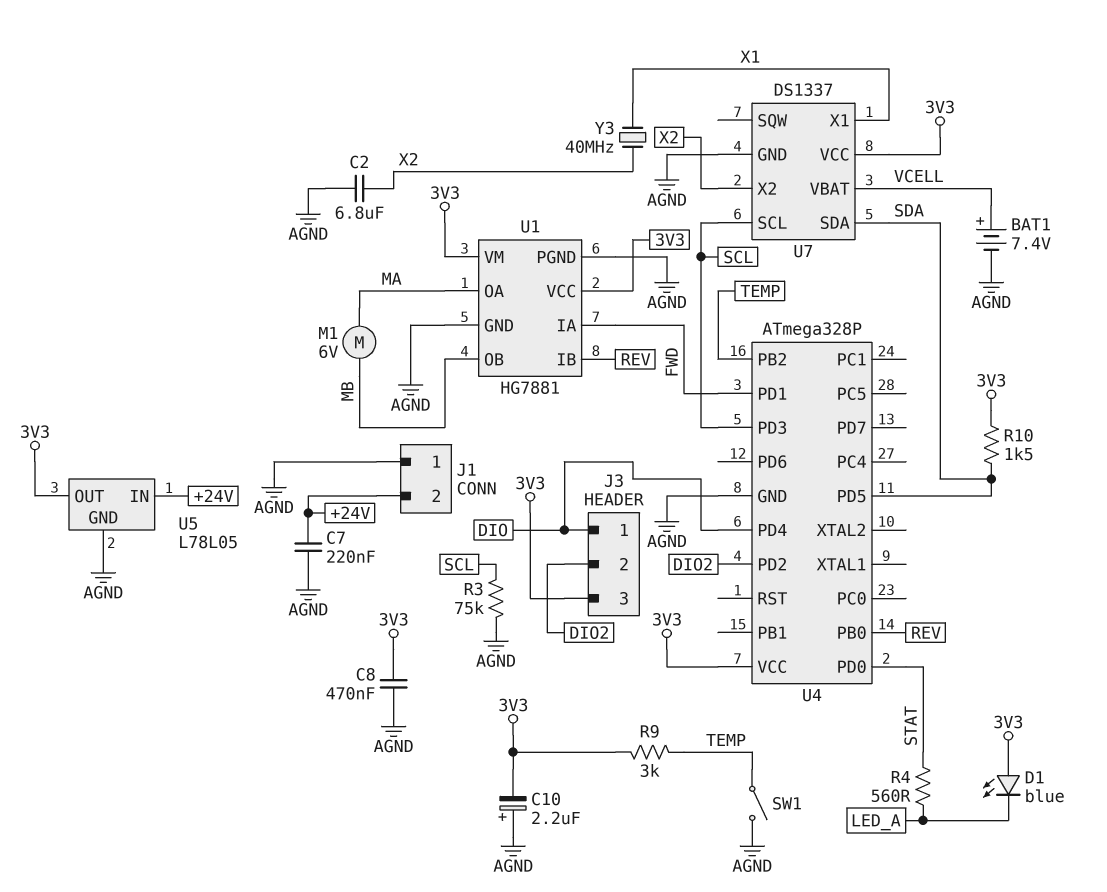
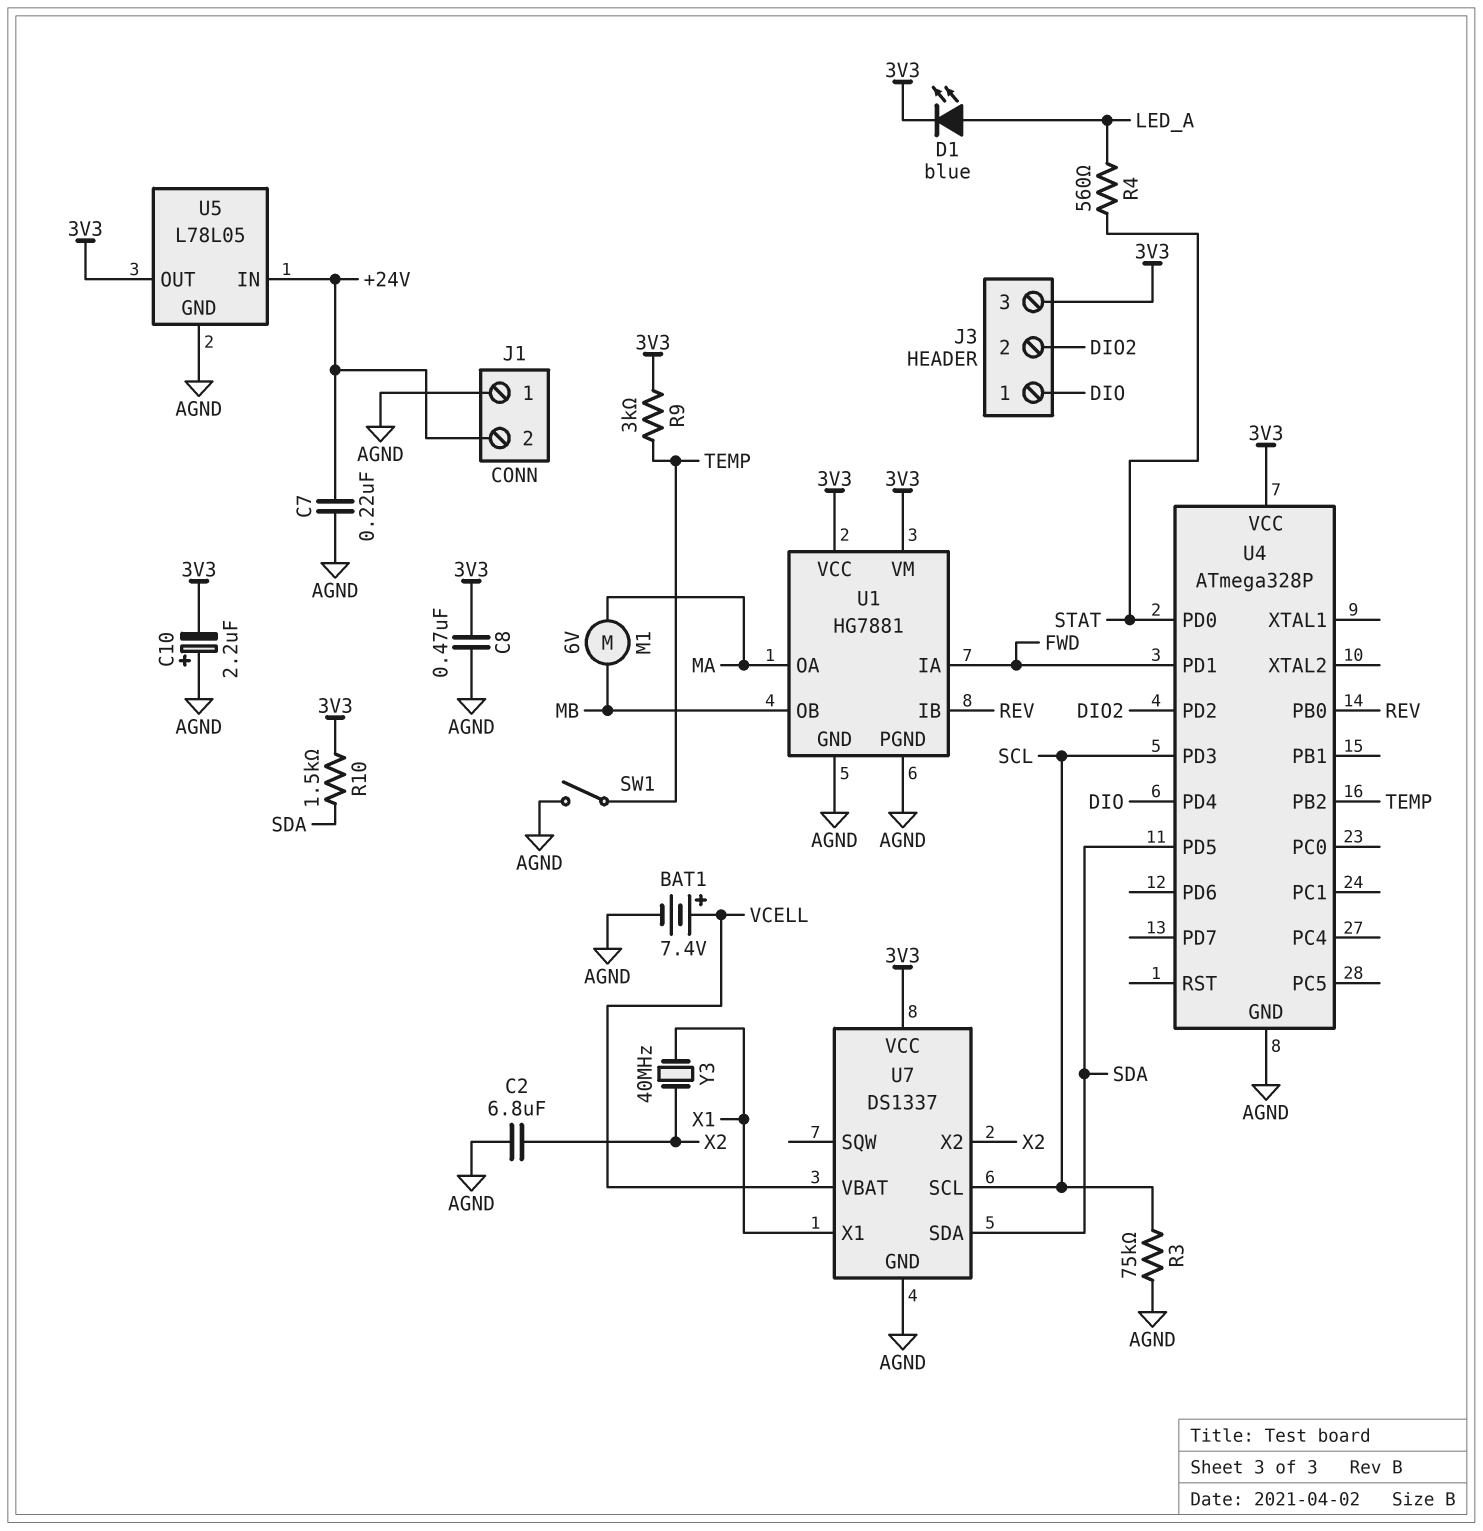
D1: LED blue (A 3V3, K LED_A) -> LED blue (A LED_A, K 3V3)

